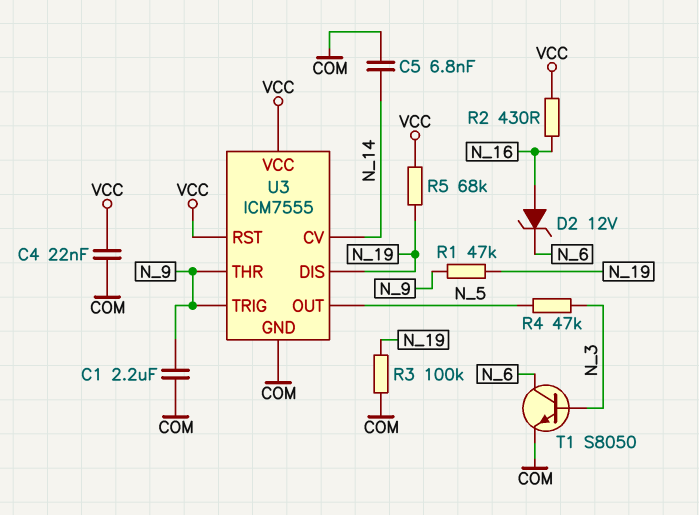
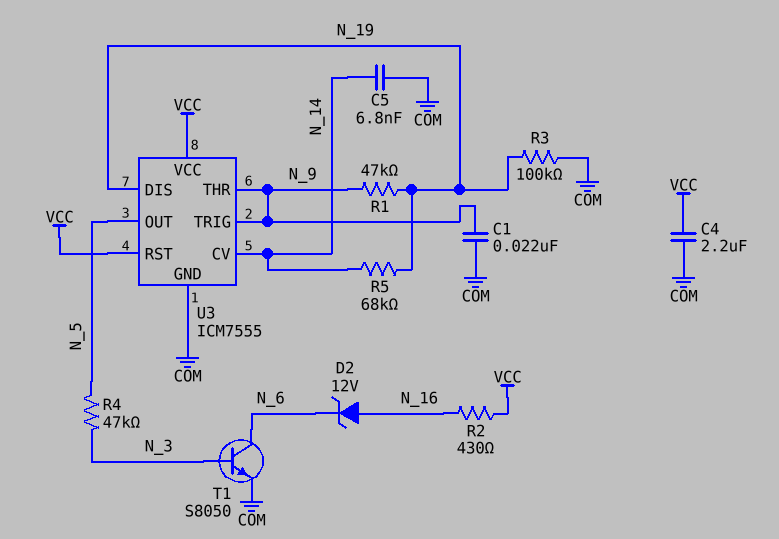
C1: 2.2uF (COM, N_9) -> 22nF (COM, N_9)
C4: 22nF (COM, VCC) -> 2.2uF (COM, VCC)
R5: 68k (N_19, VCC) -> 68k (N_14, N_19)

